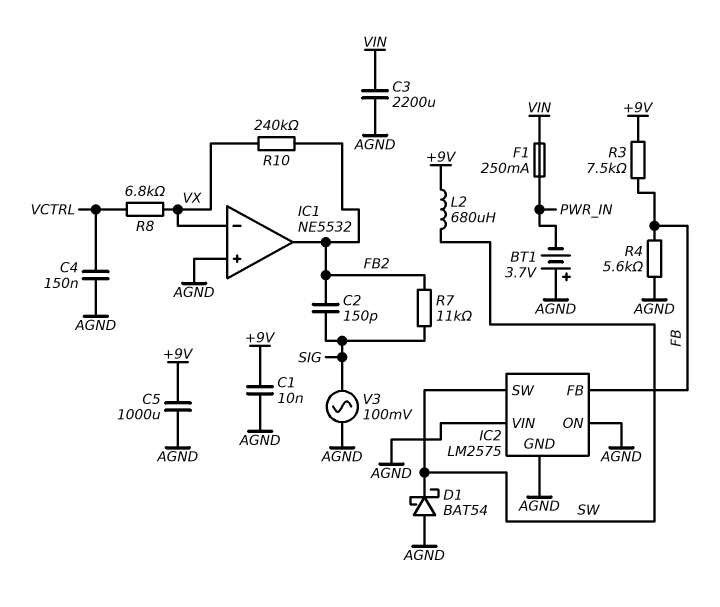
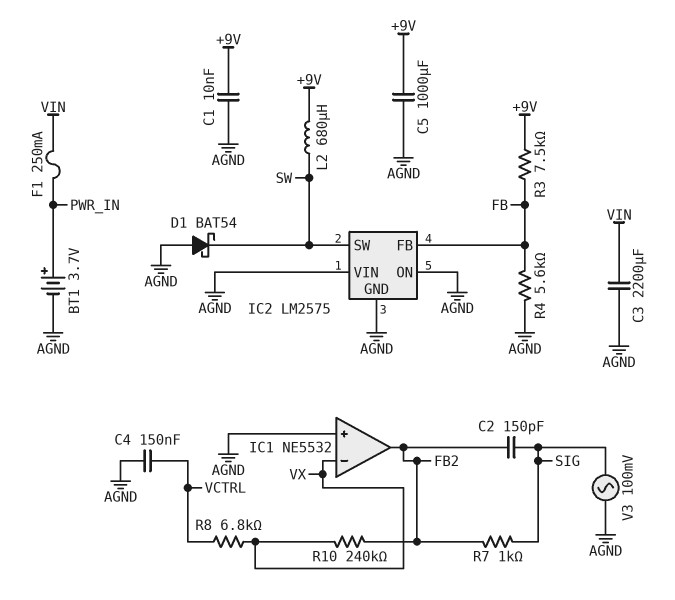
BT1: 3.7V (plus AGND, minus PWR_IN) -> 3.7V (plus PWR_IN, minus AGND)
R7: 11k (FB2, SIG) -> 1k (FB2, SIG)

